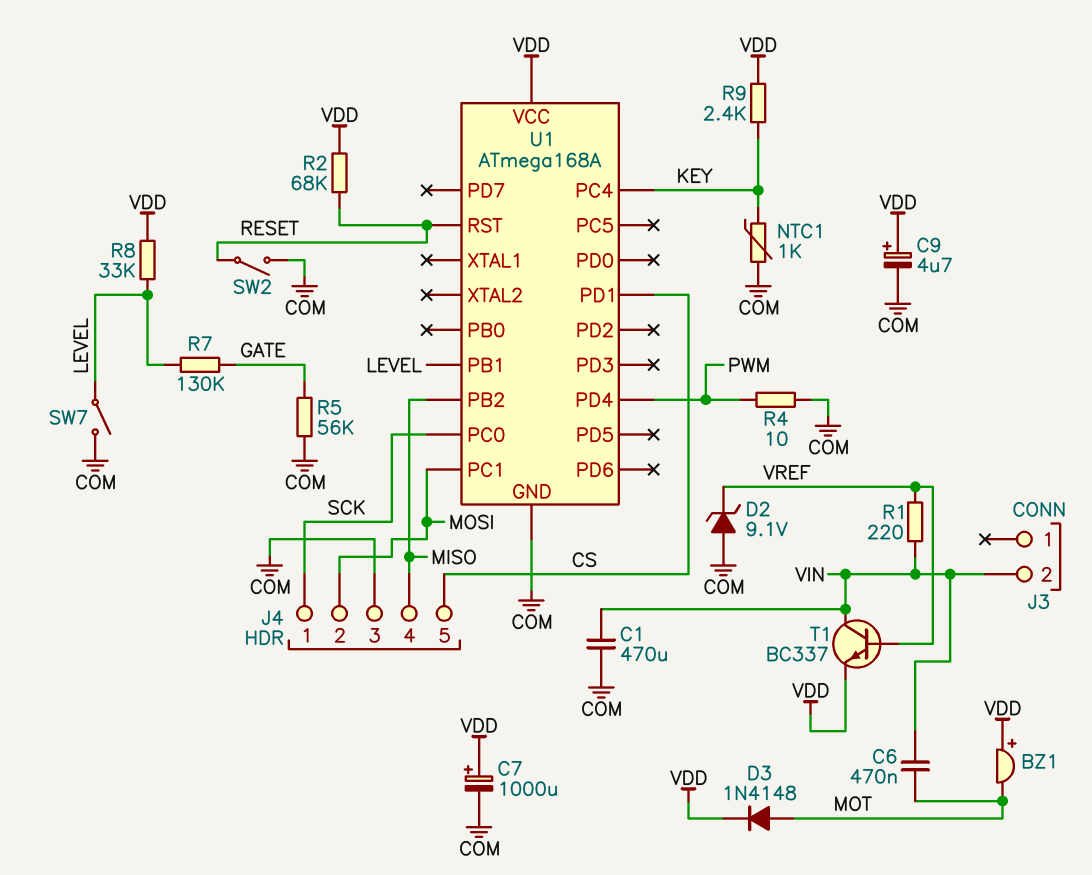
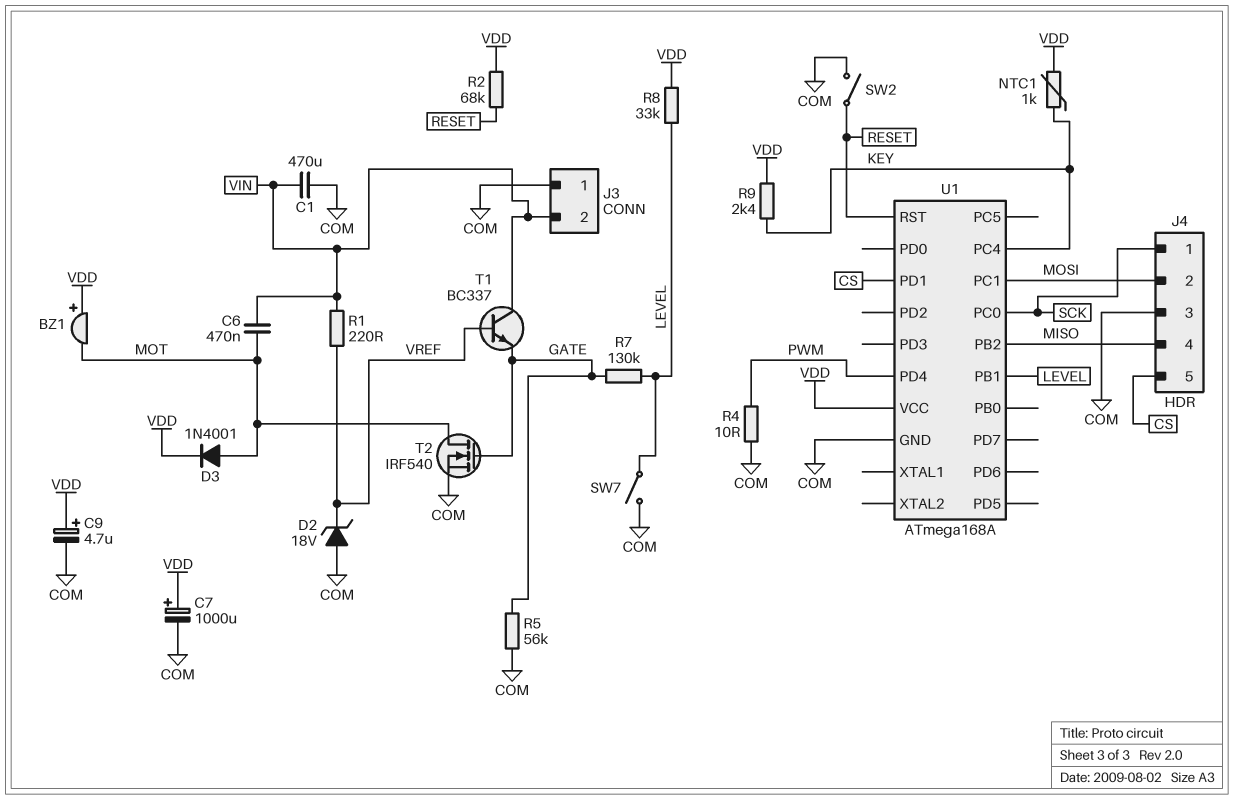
D2: zener 9.1V (A COM, K VREF) -> zener 18V (A COM, K VREF)
D3: diode 1N4148 (A MOT, K VDD) -> diode 1N4001 (A MOT, K VDD)
J3 pin 1: none -> COM
NTC1: 1k (COM, KEY) -> 1k (KEY, VDD)
T1: NPN BC337 (B VREF, C VIN, E VDD) -> NPN BC337 (B VREF, C VIN, E GATE)
T2: none -> NMOS IRF540 (G GATE, D MOT, S COM)

